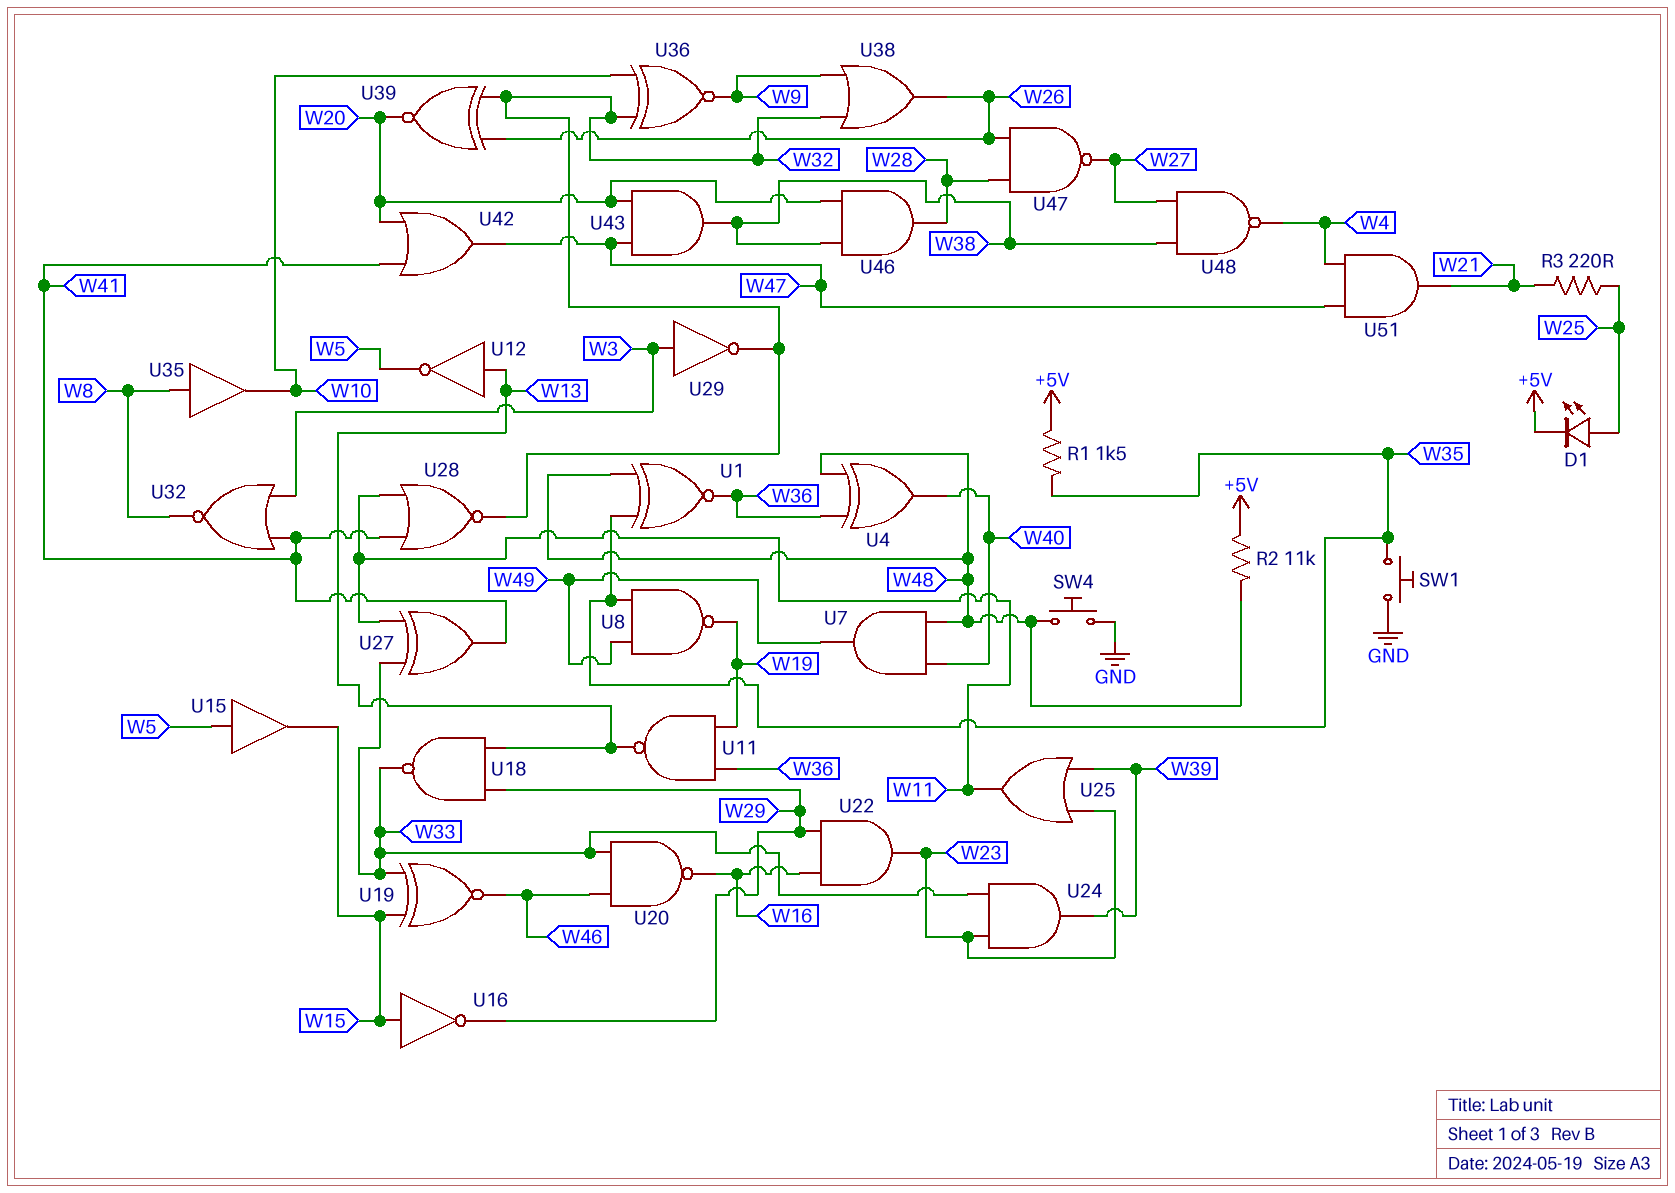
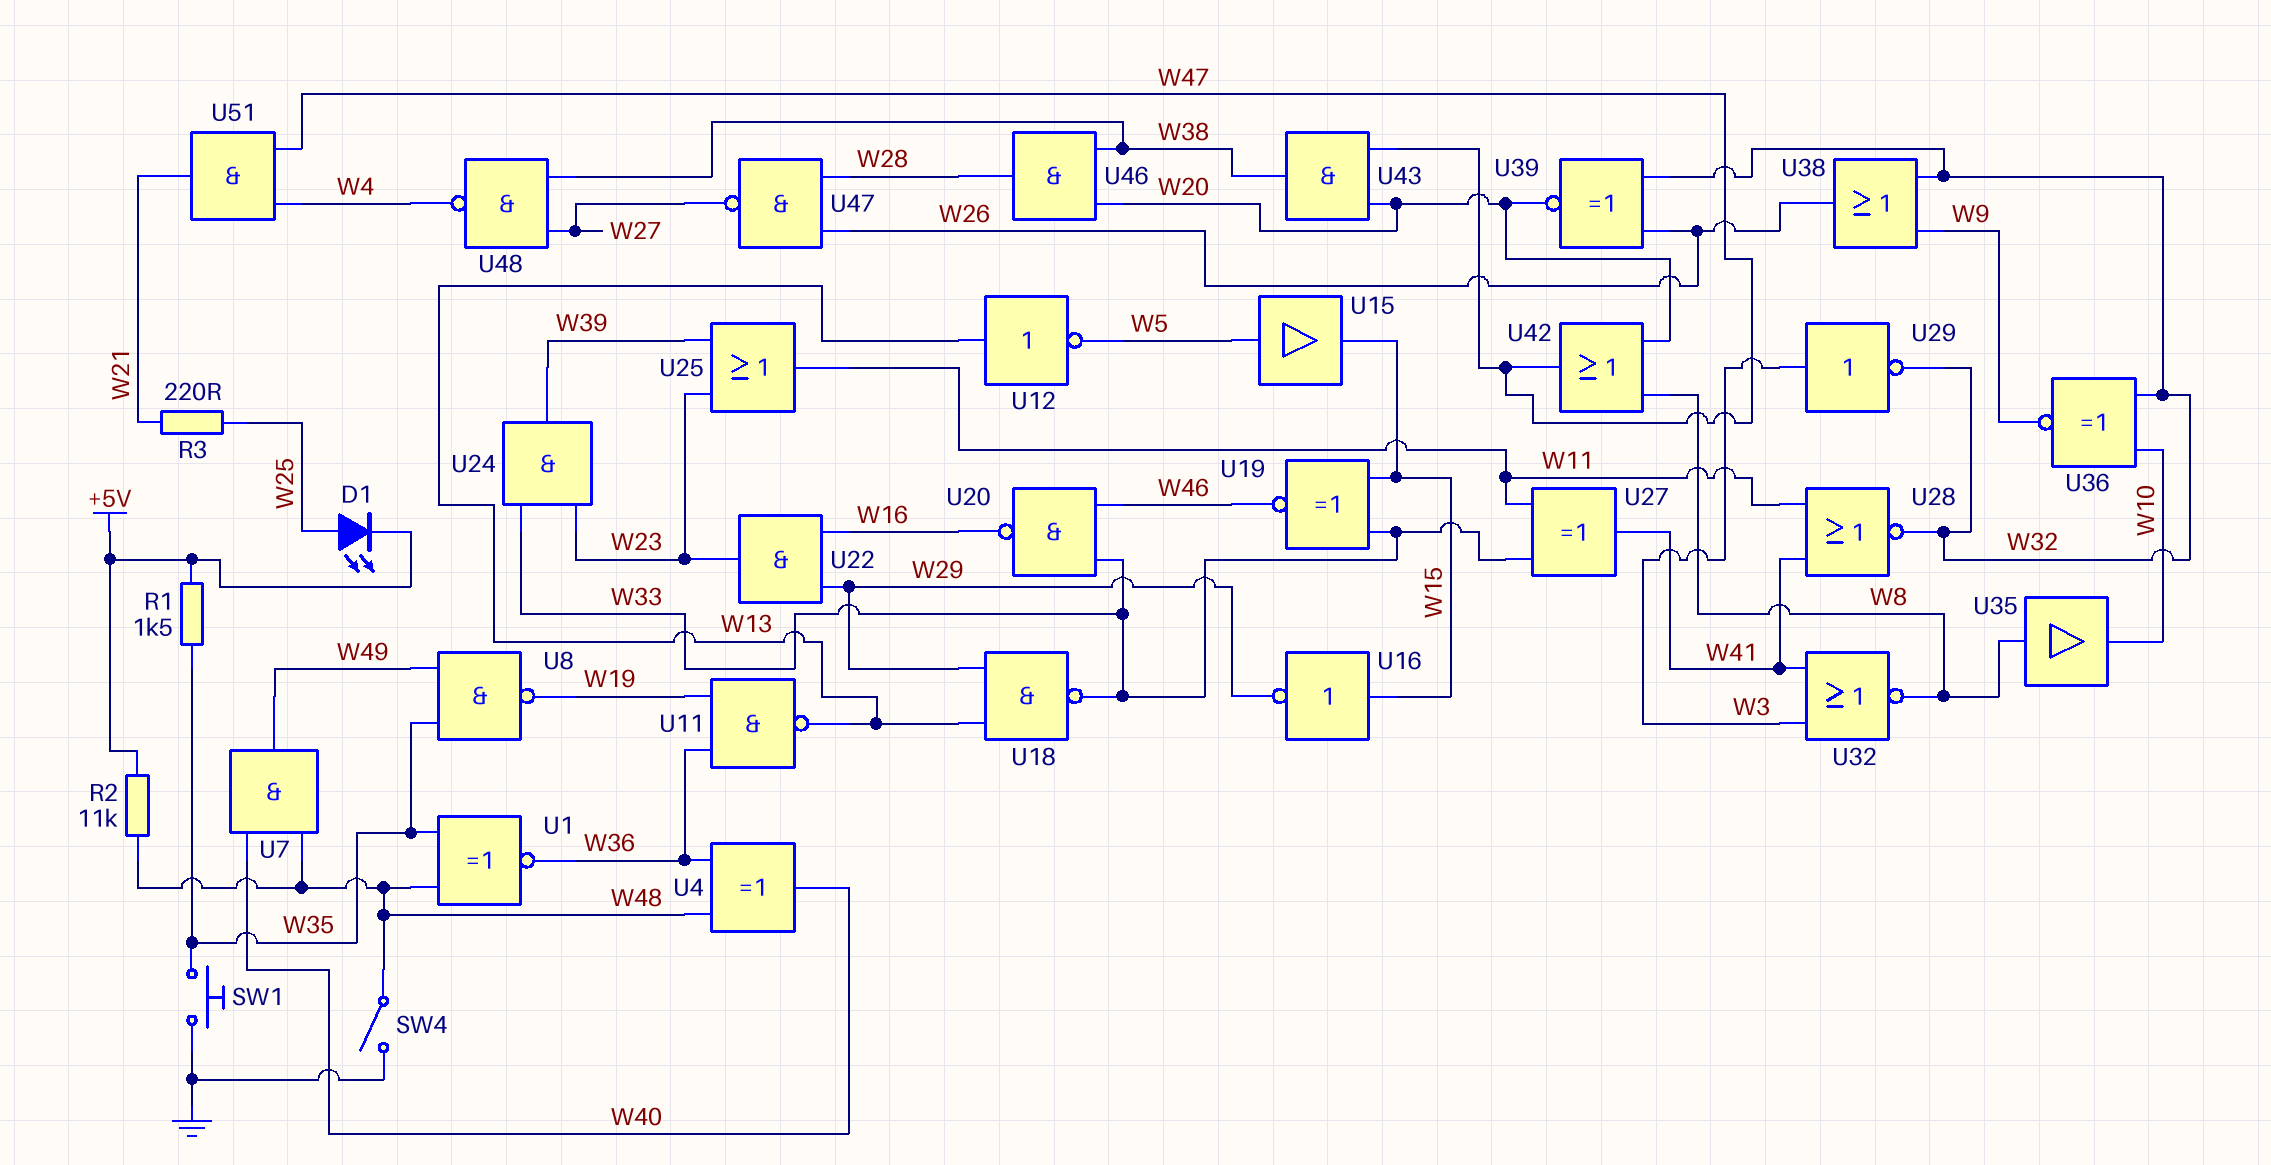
SW4: button (GND, W48) -> switch (GND, W48)
U42: OR (in W20, in W41, out W47) -> OR (in W8, in W20, out W47)

